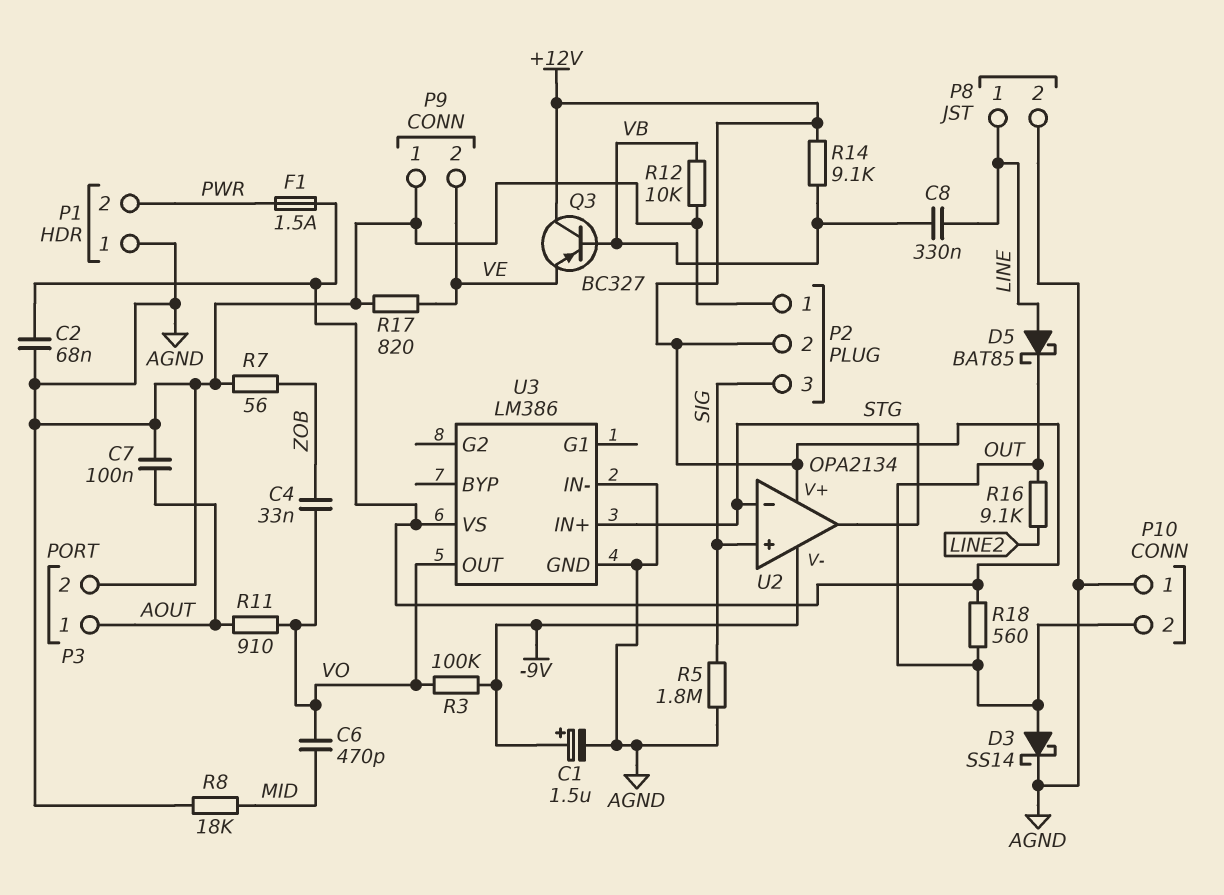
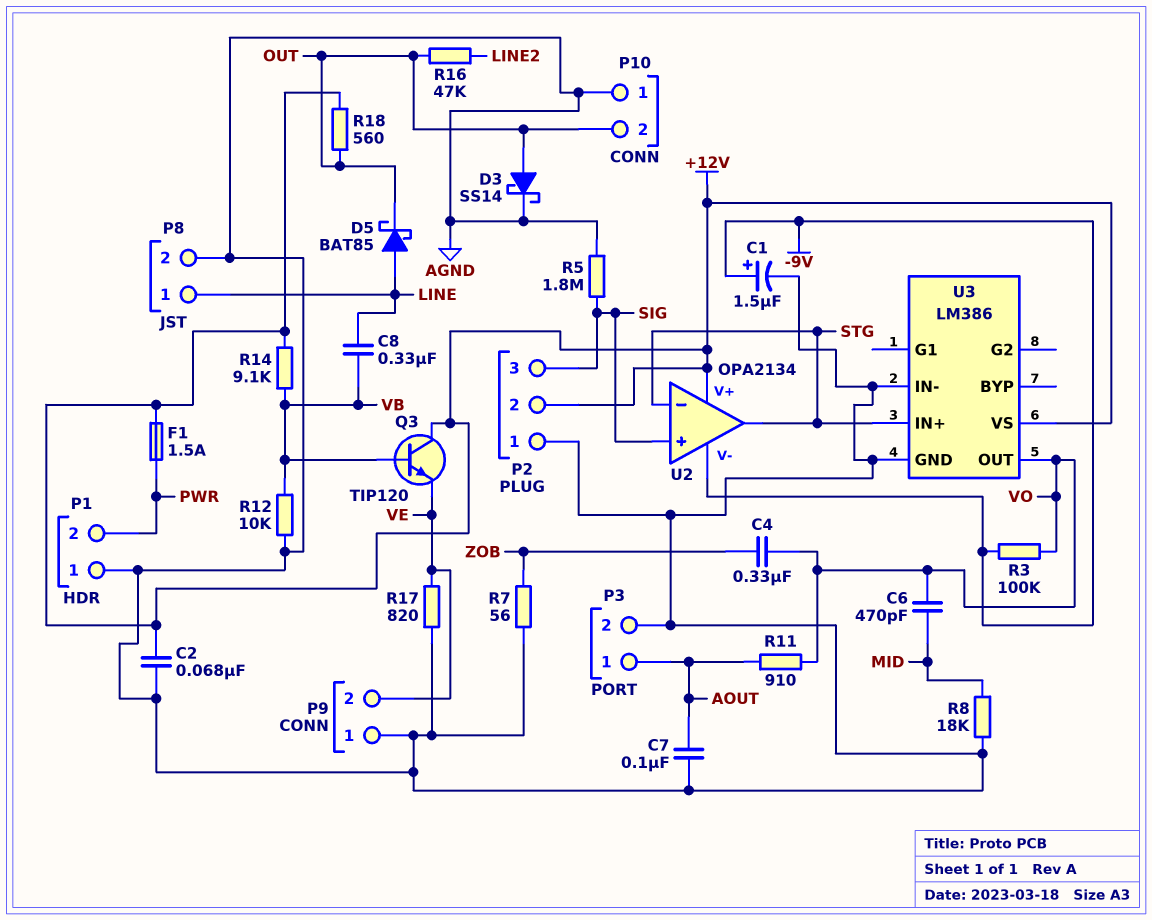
C4: 33nF (VO, ZOB) -> 330nF (VO, ZOB)
Q3: PNP BC327 (B VB, C +12V, E VE) -> NPN TIP120 (B VB, C +12V, E VE)
R16: 9.1k (LINE2, OUT) -> 47k (LINE2, OUT)

